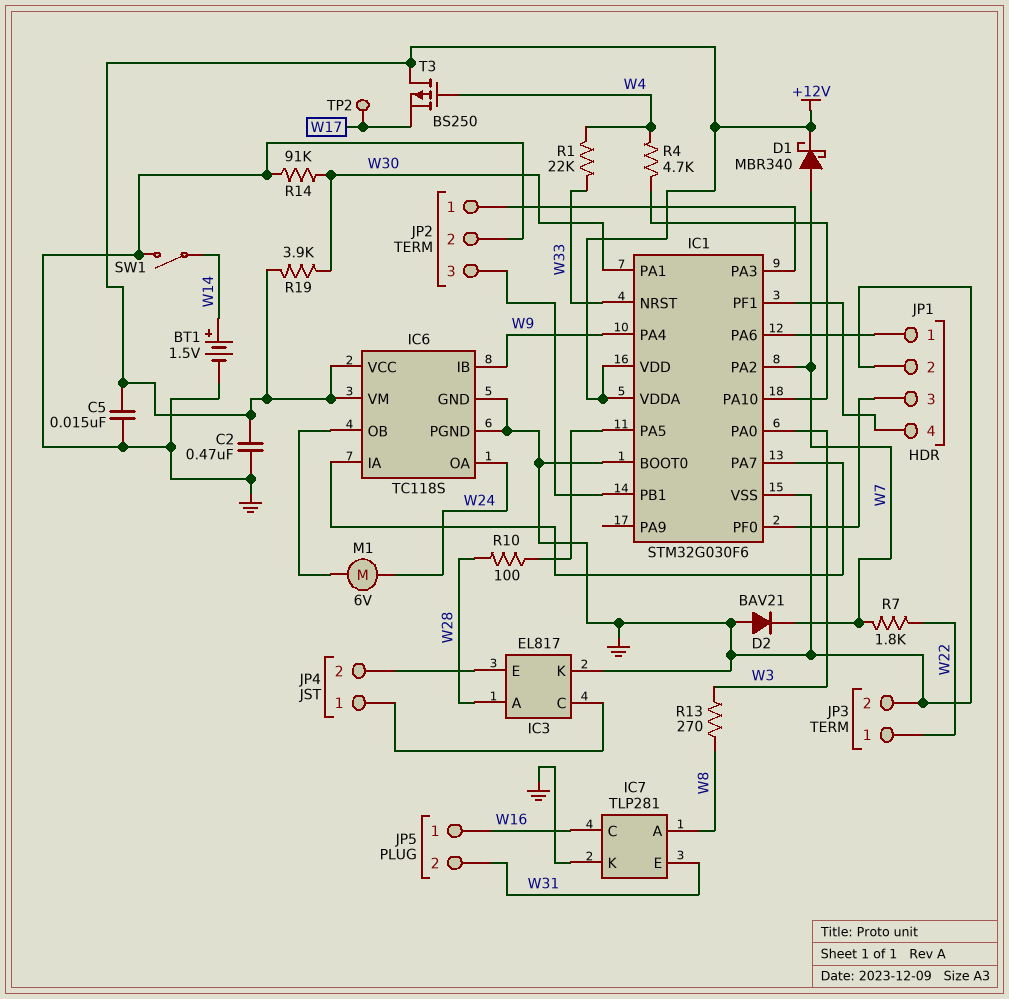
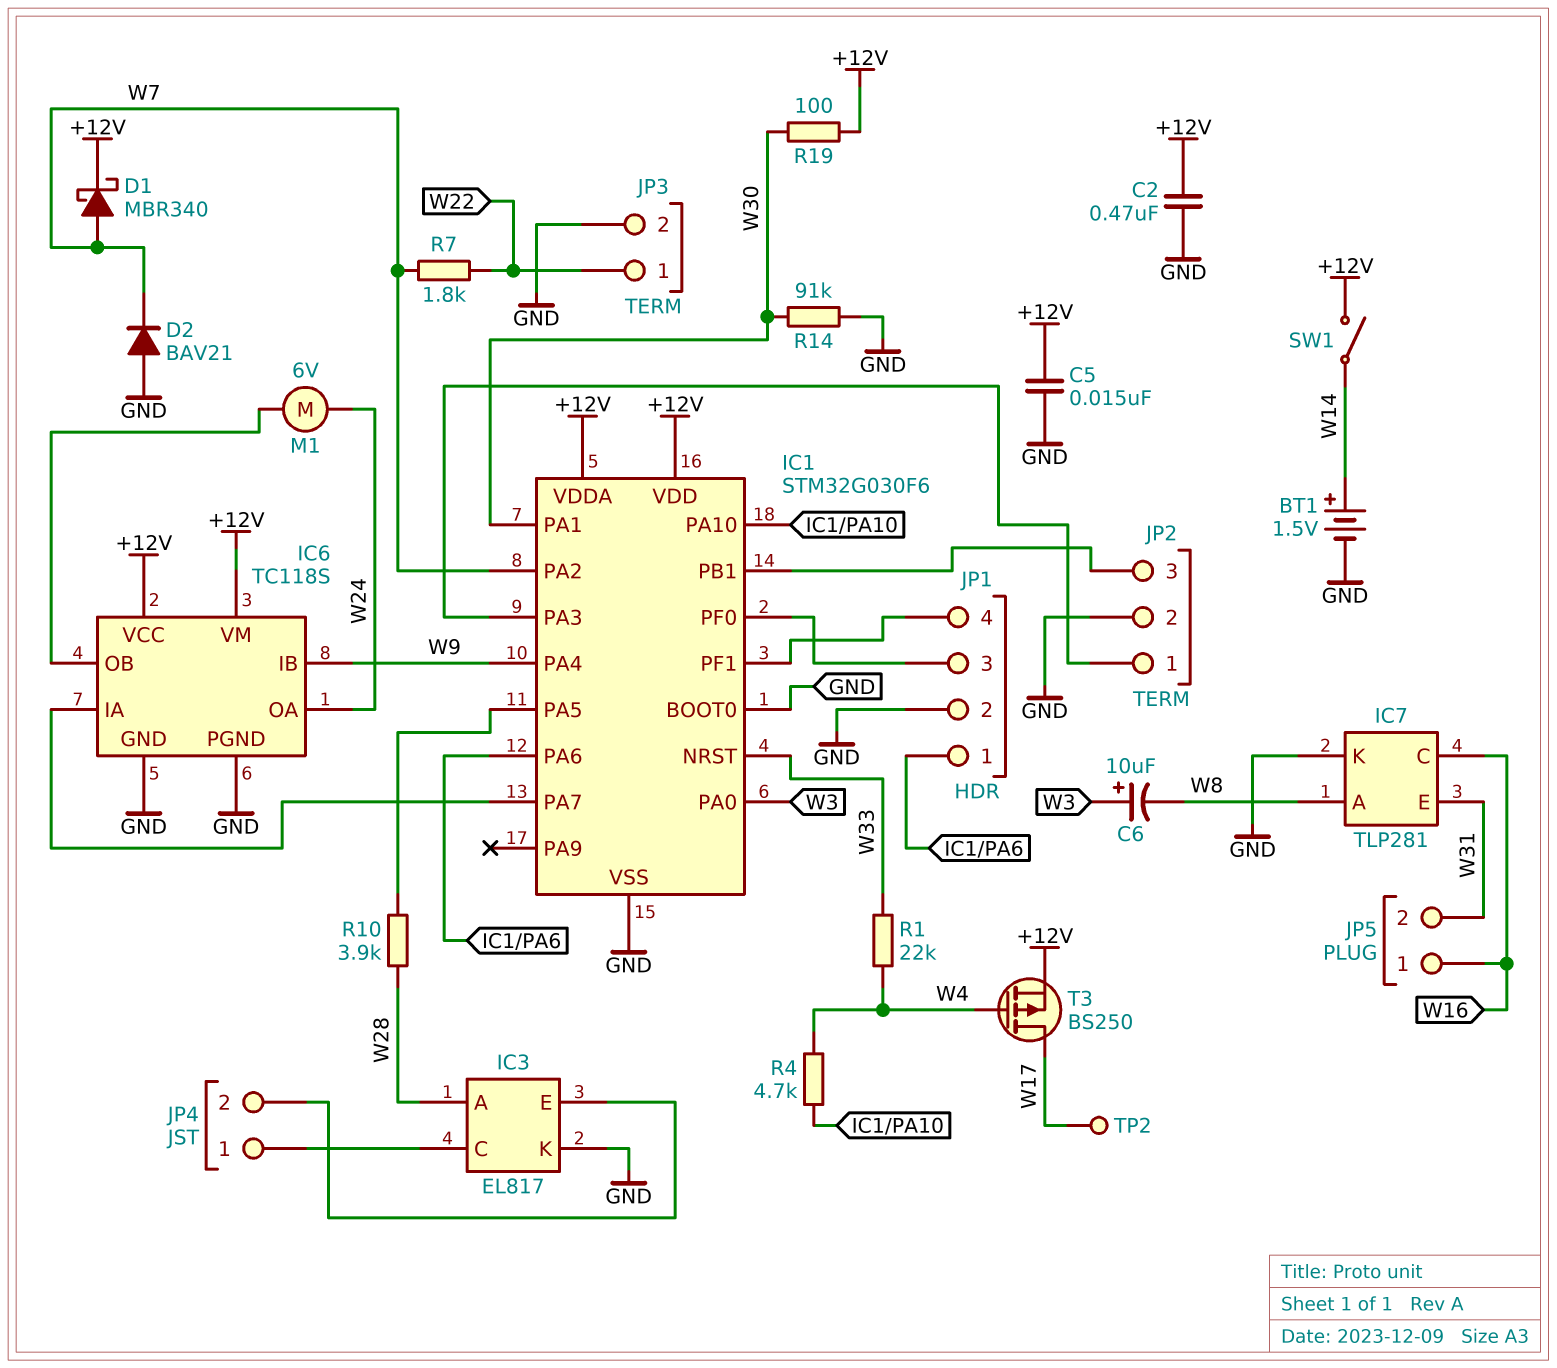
C6: none -> 10uF (plus W3, minus W8)
R10: 100 (IC1/PA5, W28) -> 3.9k (IC1/PA5, W28)
R13: 270 (W3, W8) -> none
R19: 3.9k (+12V, W30) -> 100 (+12V, W30)
SW1: switch (GND, W14) -> switch (+12V, W14)
T3: PMOS BS250 (G W4, D +12V, S W17) -> PMOS BS250 (G W4, D W17, S +12V)

